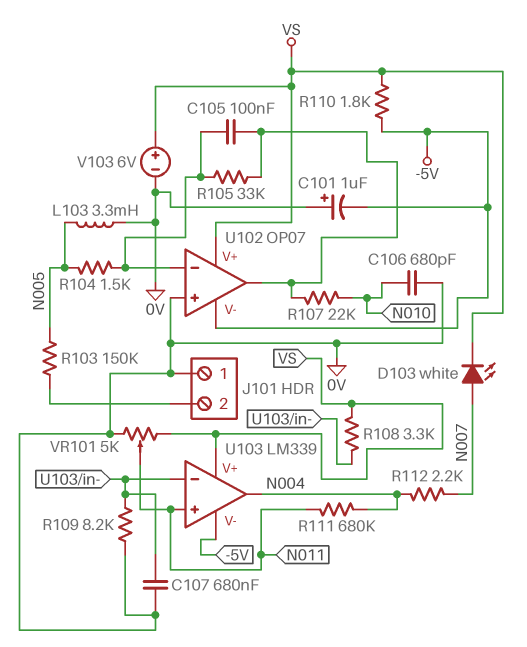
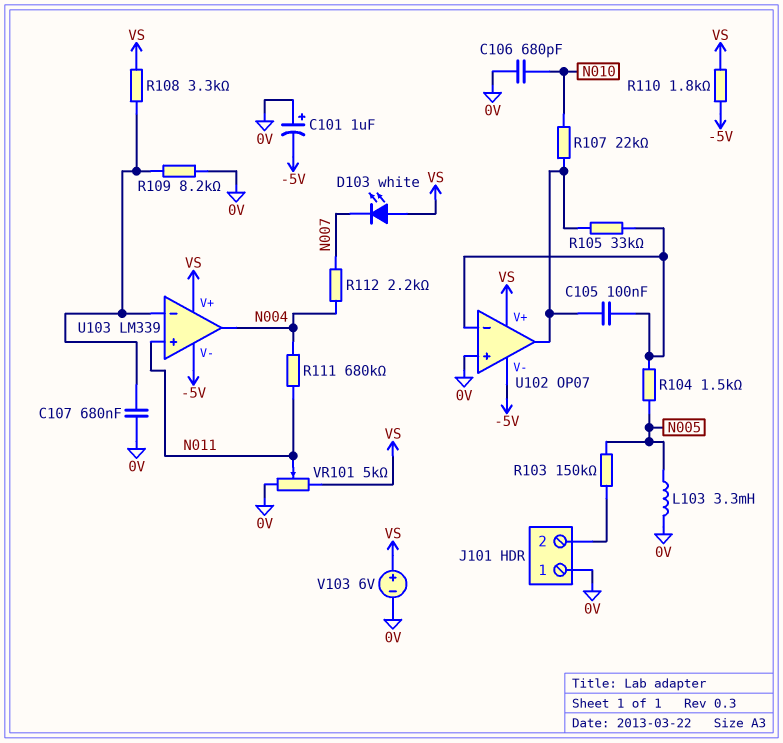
D103: LED white (A N007, K VS) -> LED white (A VS, K N007)

